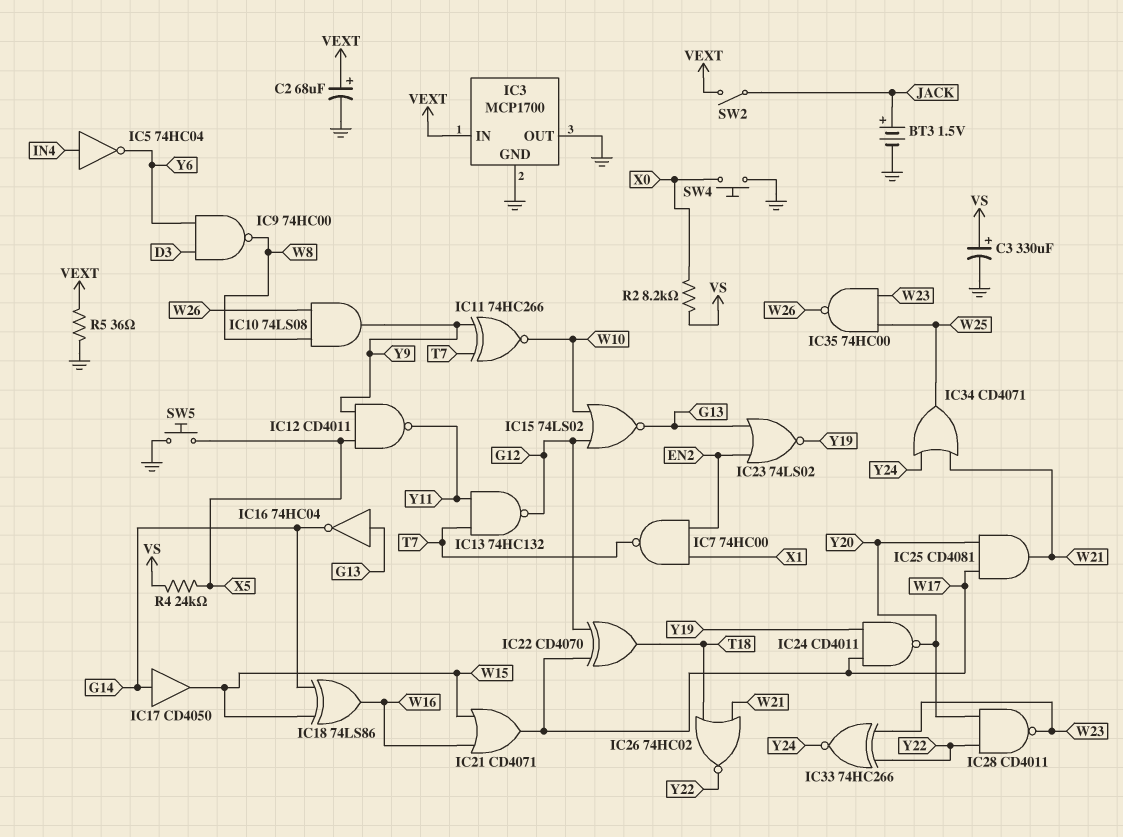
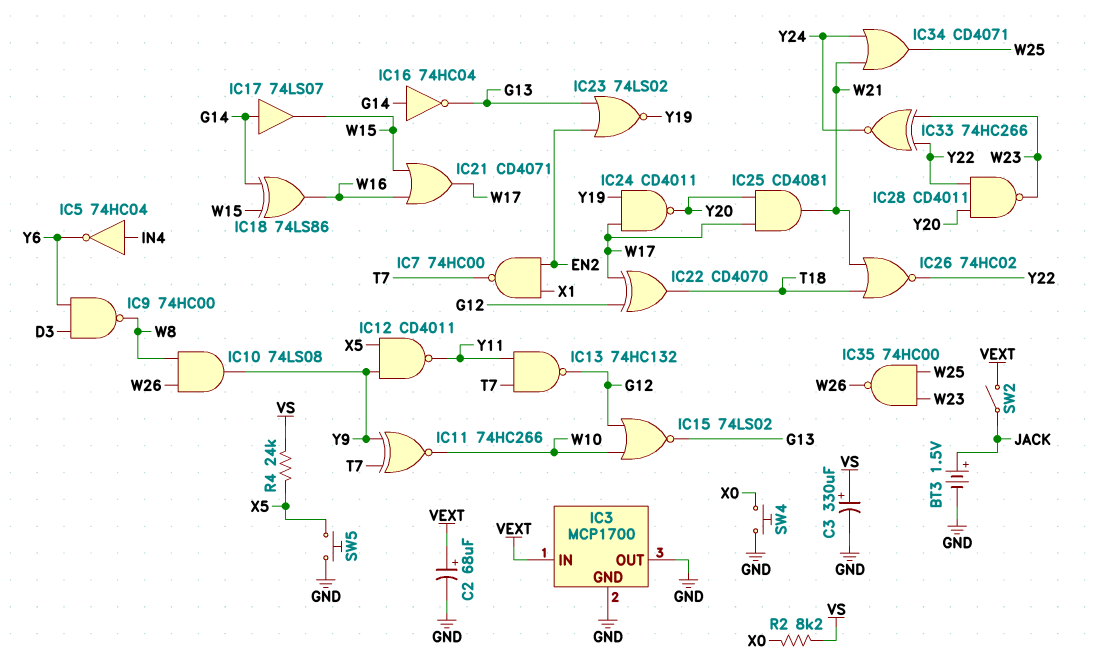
IC16: NOT 74HC04 (in G13, out G14) -> NOT 74HC04 (in G14, out G13)
IC17: buffer CD4050 (in G14, out W15) -> buffer 74LS07 (in G14, out W15)
R5: 36 (GND, VEXT) -> none

